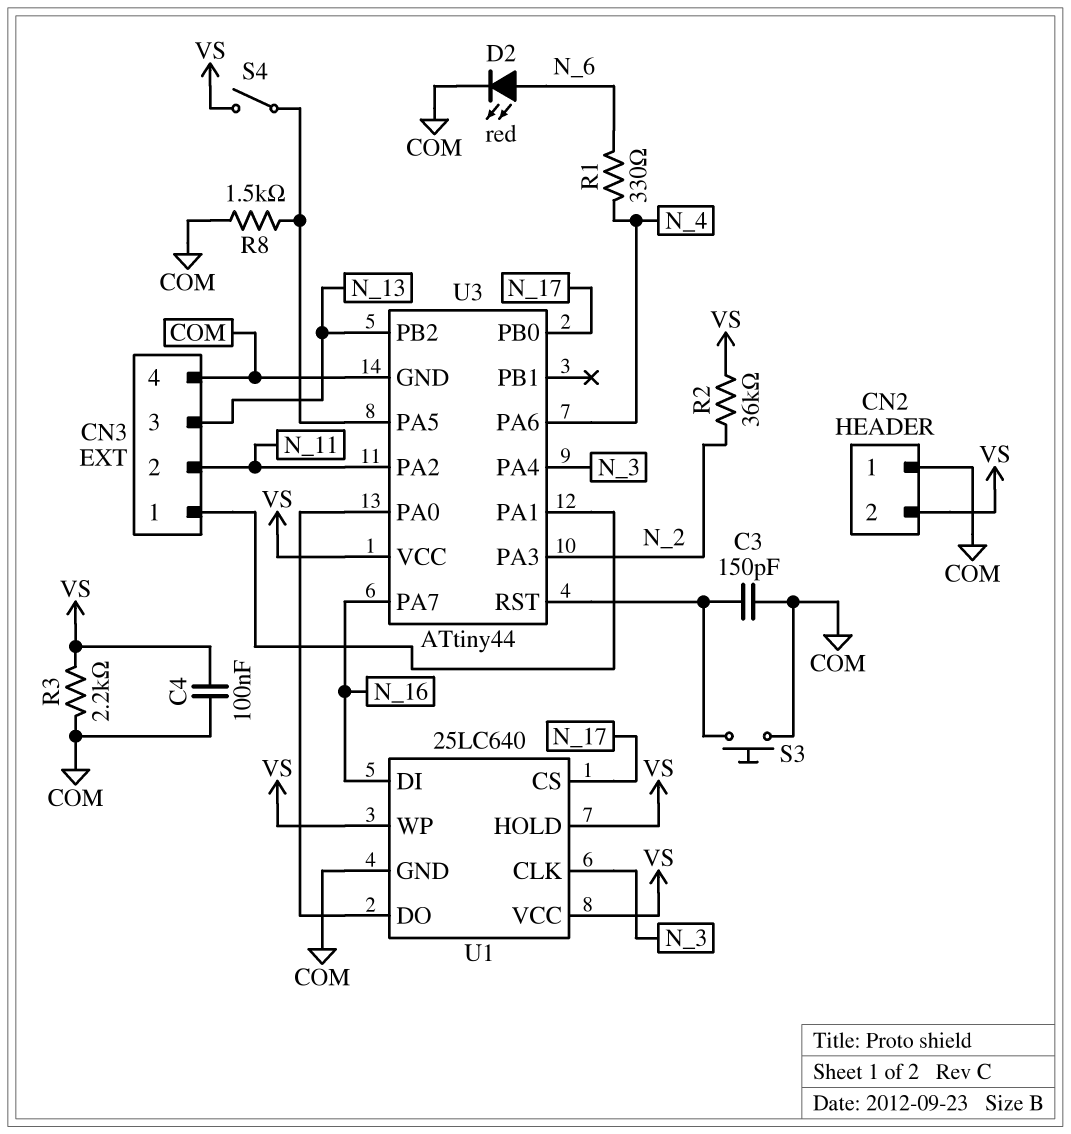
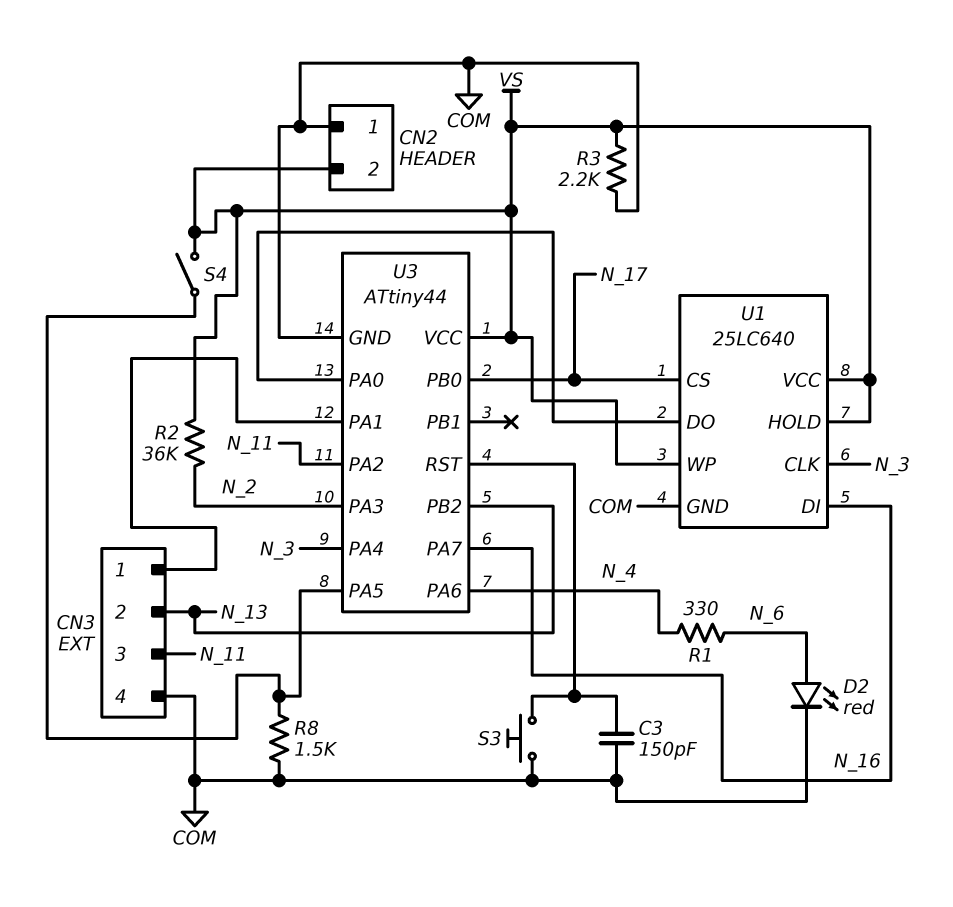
C4: 100nF (COM, VS) -> none
CN3 pin 2: N_11 -> N_13
CN3 pin 3: N_13 -> N_11

